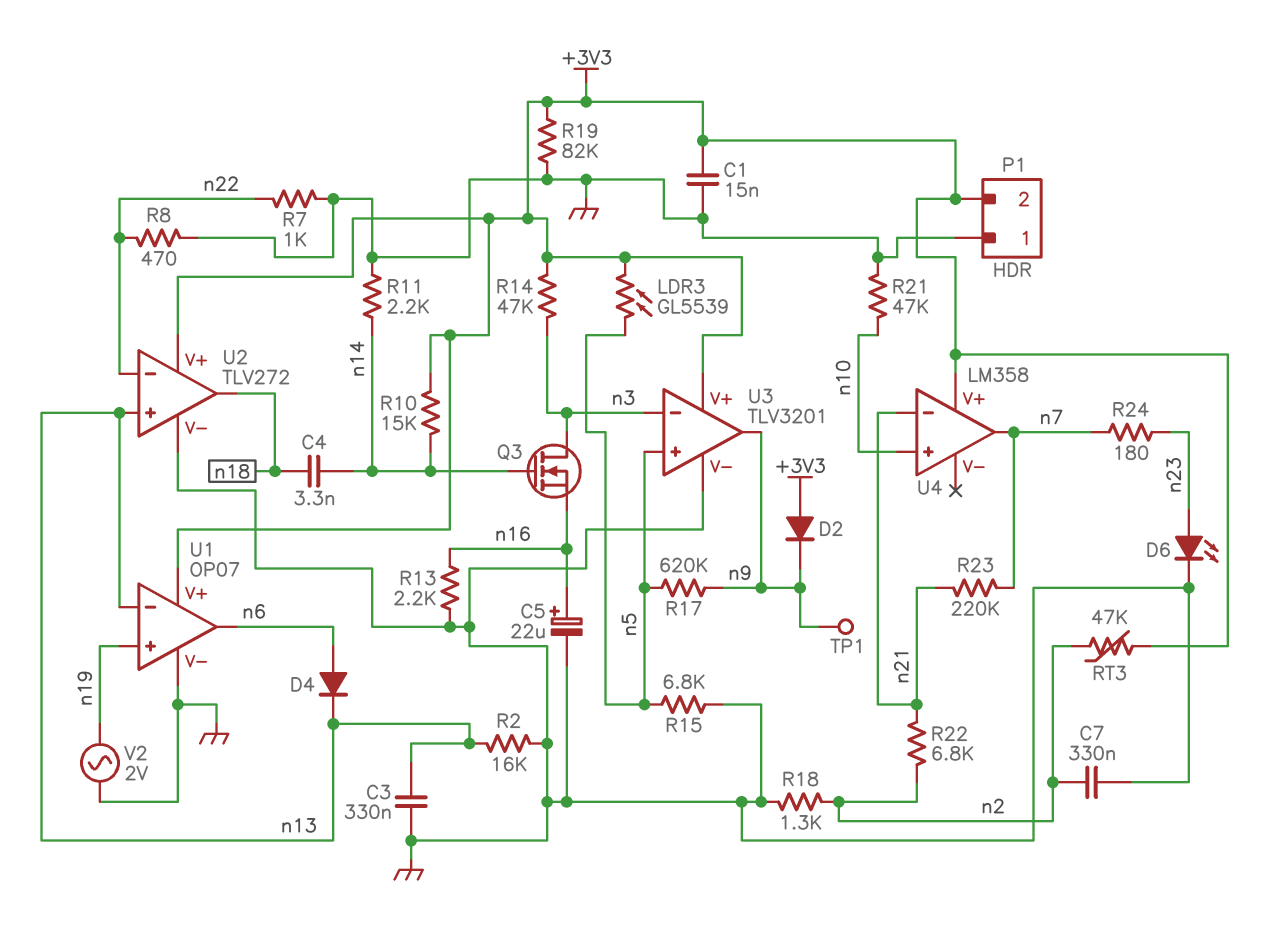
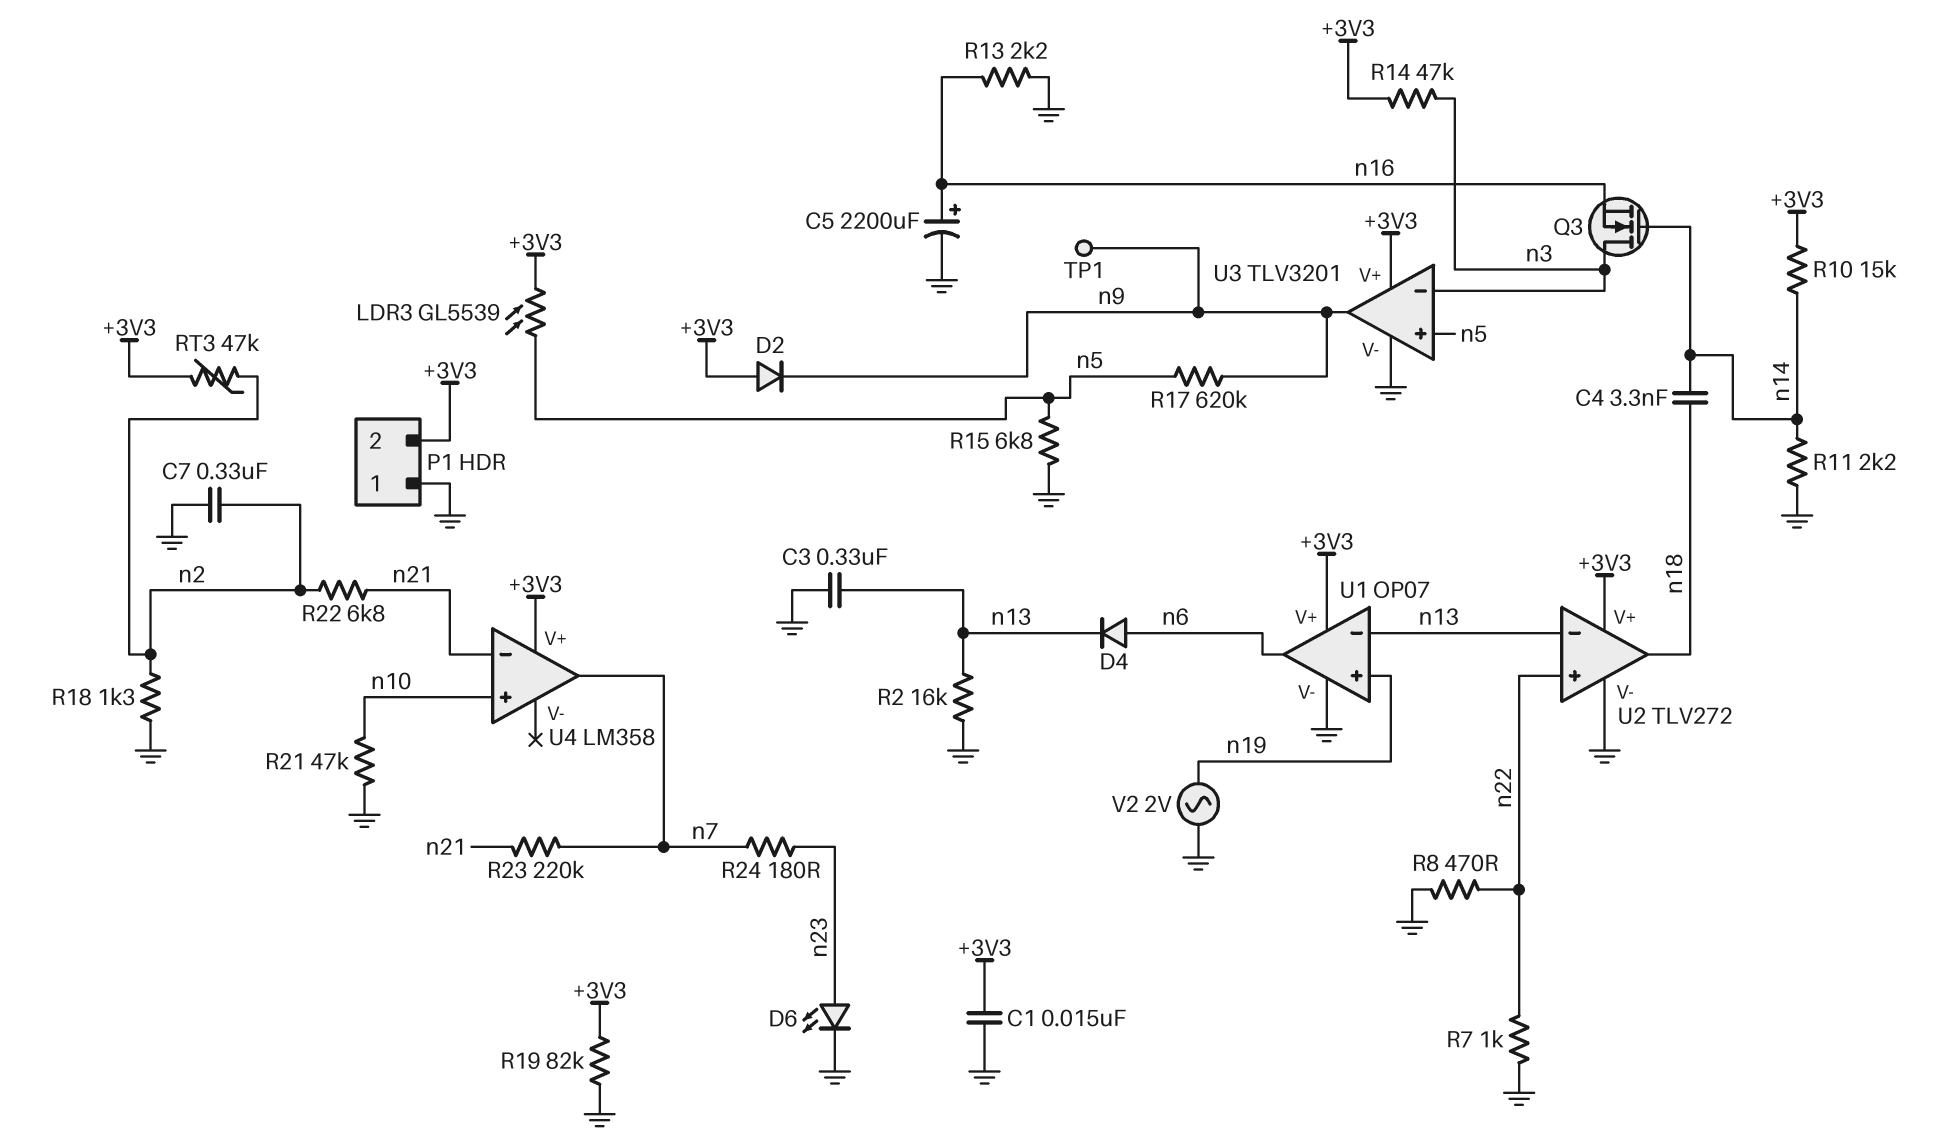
C5: 22uF (plus n16, minus GND) -> 2200uF (plus n16, minus GND)
U2 pin in+: n13 -> n22
U2 pin in-: n22 -> n13

